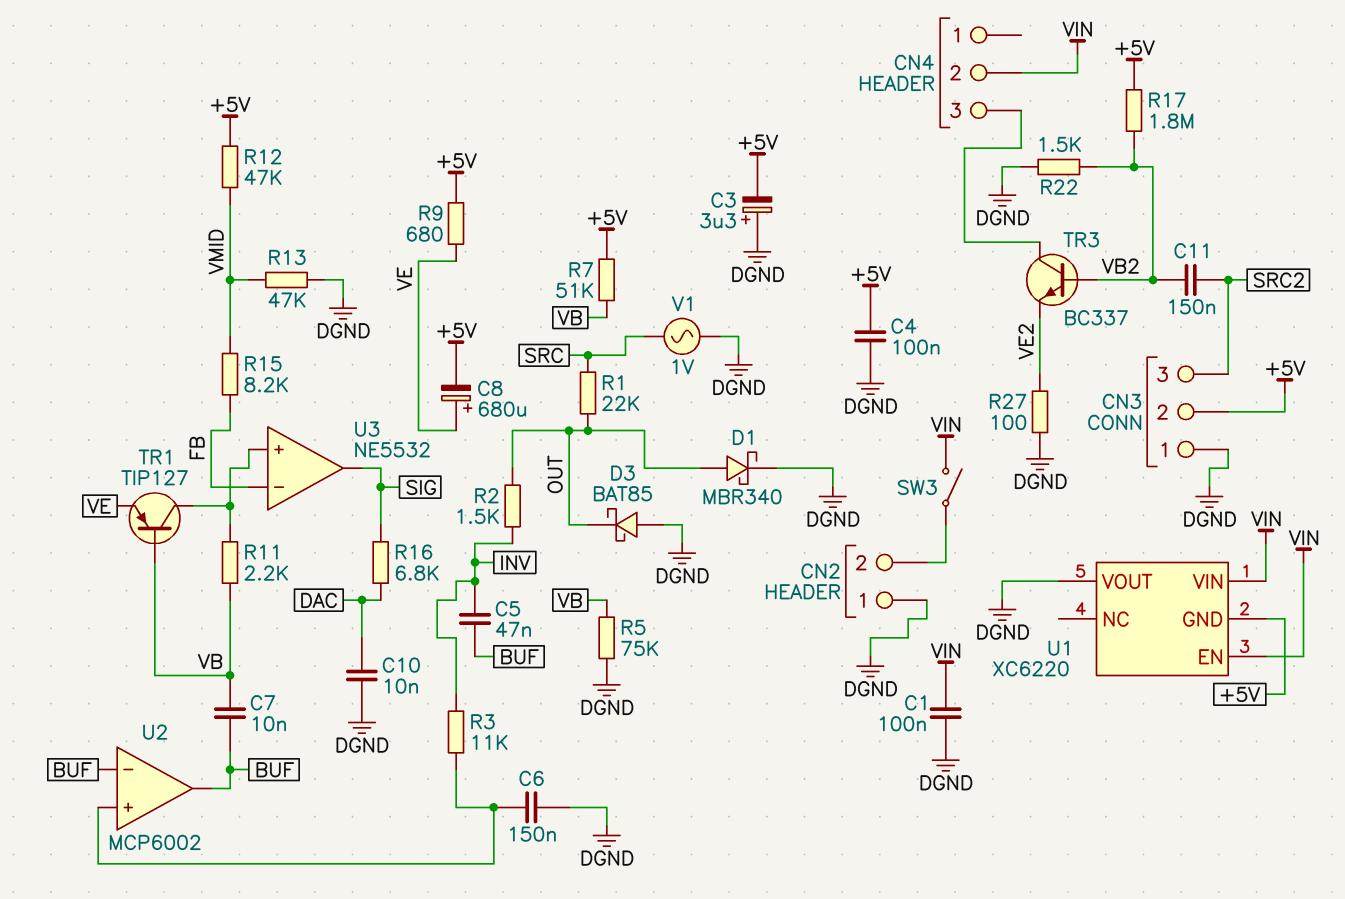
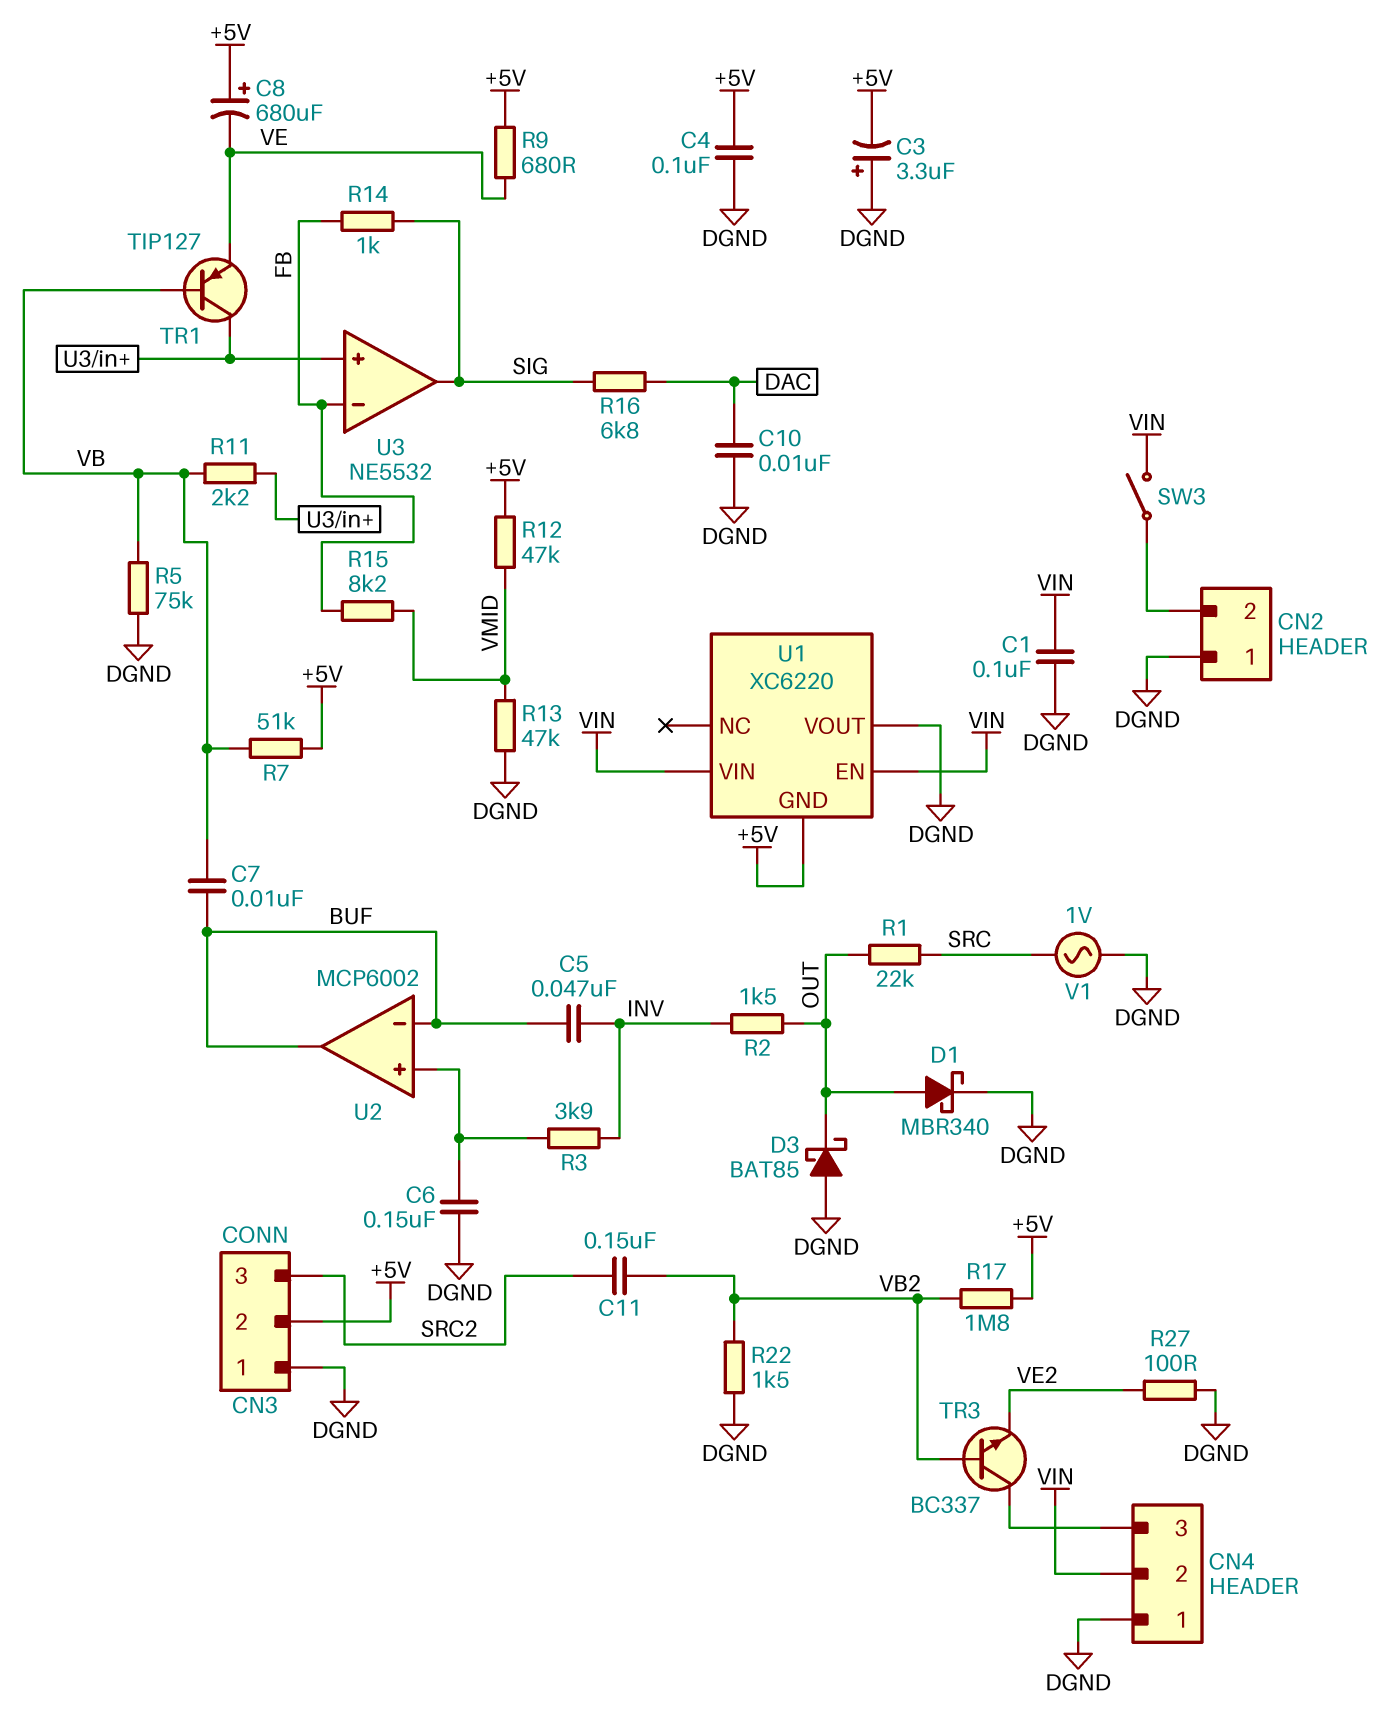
C8: 680uF (plus VE, minus +5V) -> 680uF (plus +5V, minus VE)
CN4 pin 1: none -> DGND
R3: 11k (INV, U2/in+) -> 3.9k (INV, U2/in+)
R14: none -> 1k (FB, SIG)

